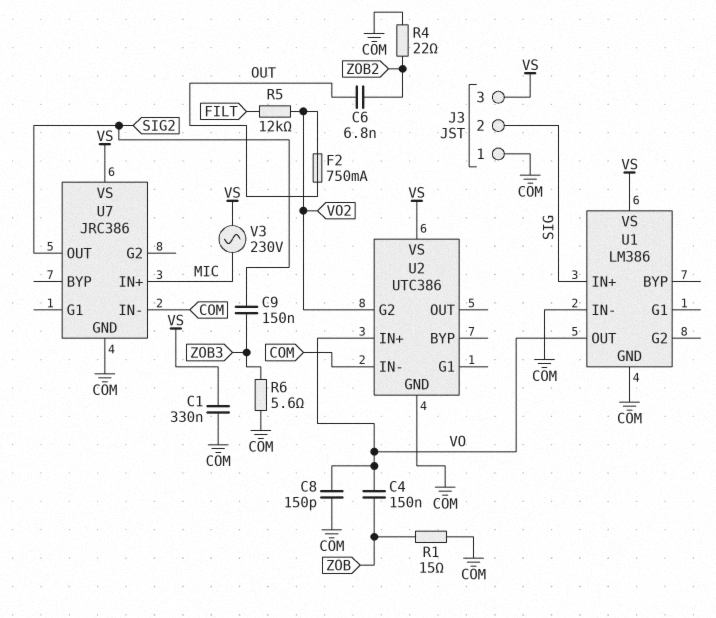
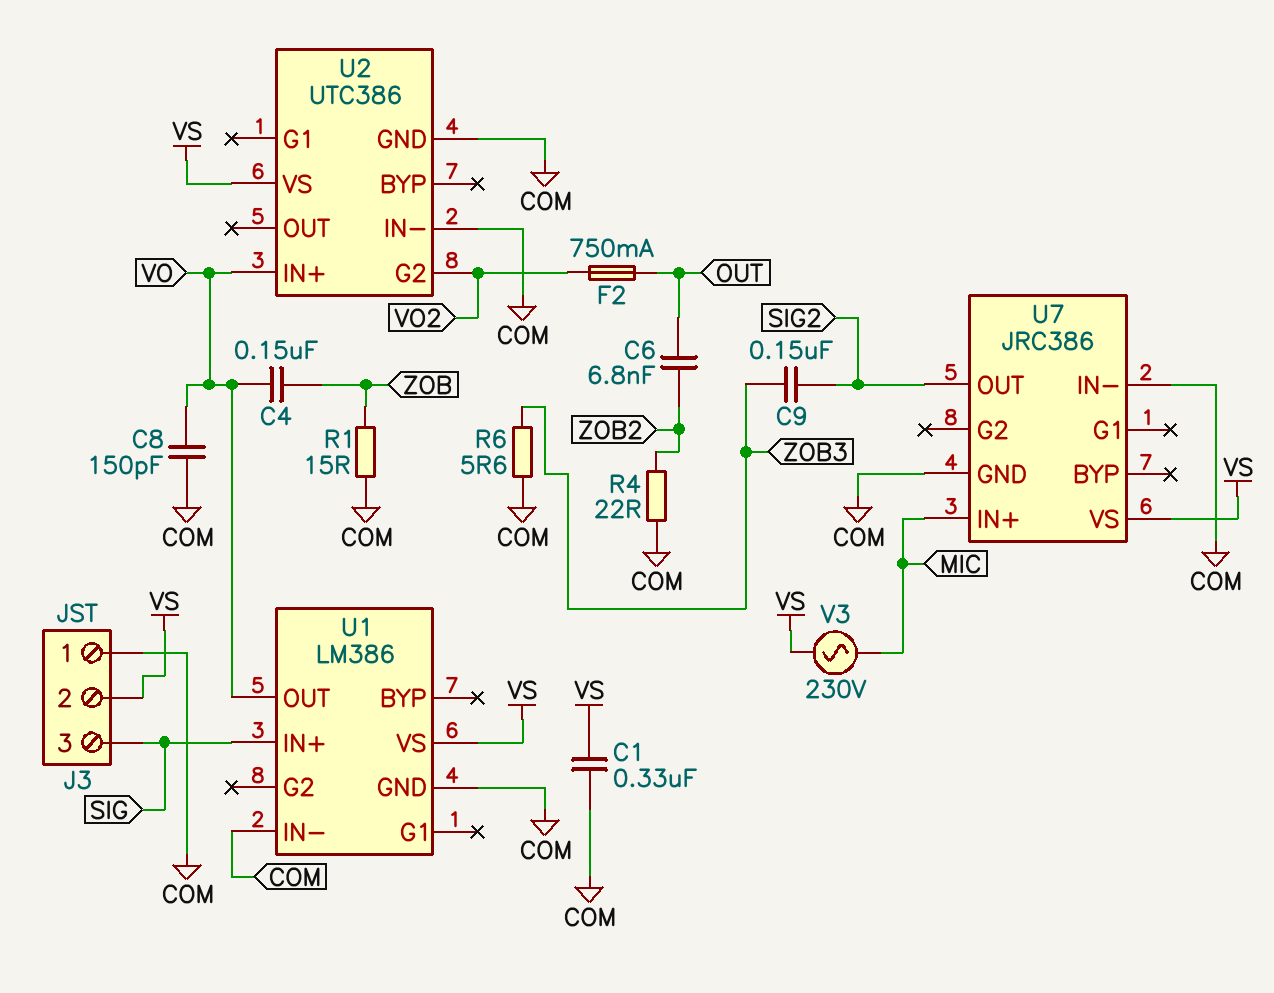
J3 pin 2: SIG -> VS
J3 pin 3: VS -> SIG
R5: 12k (FILT, VO2) -> none

